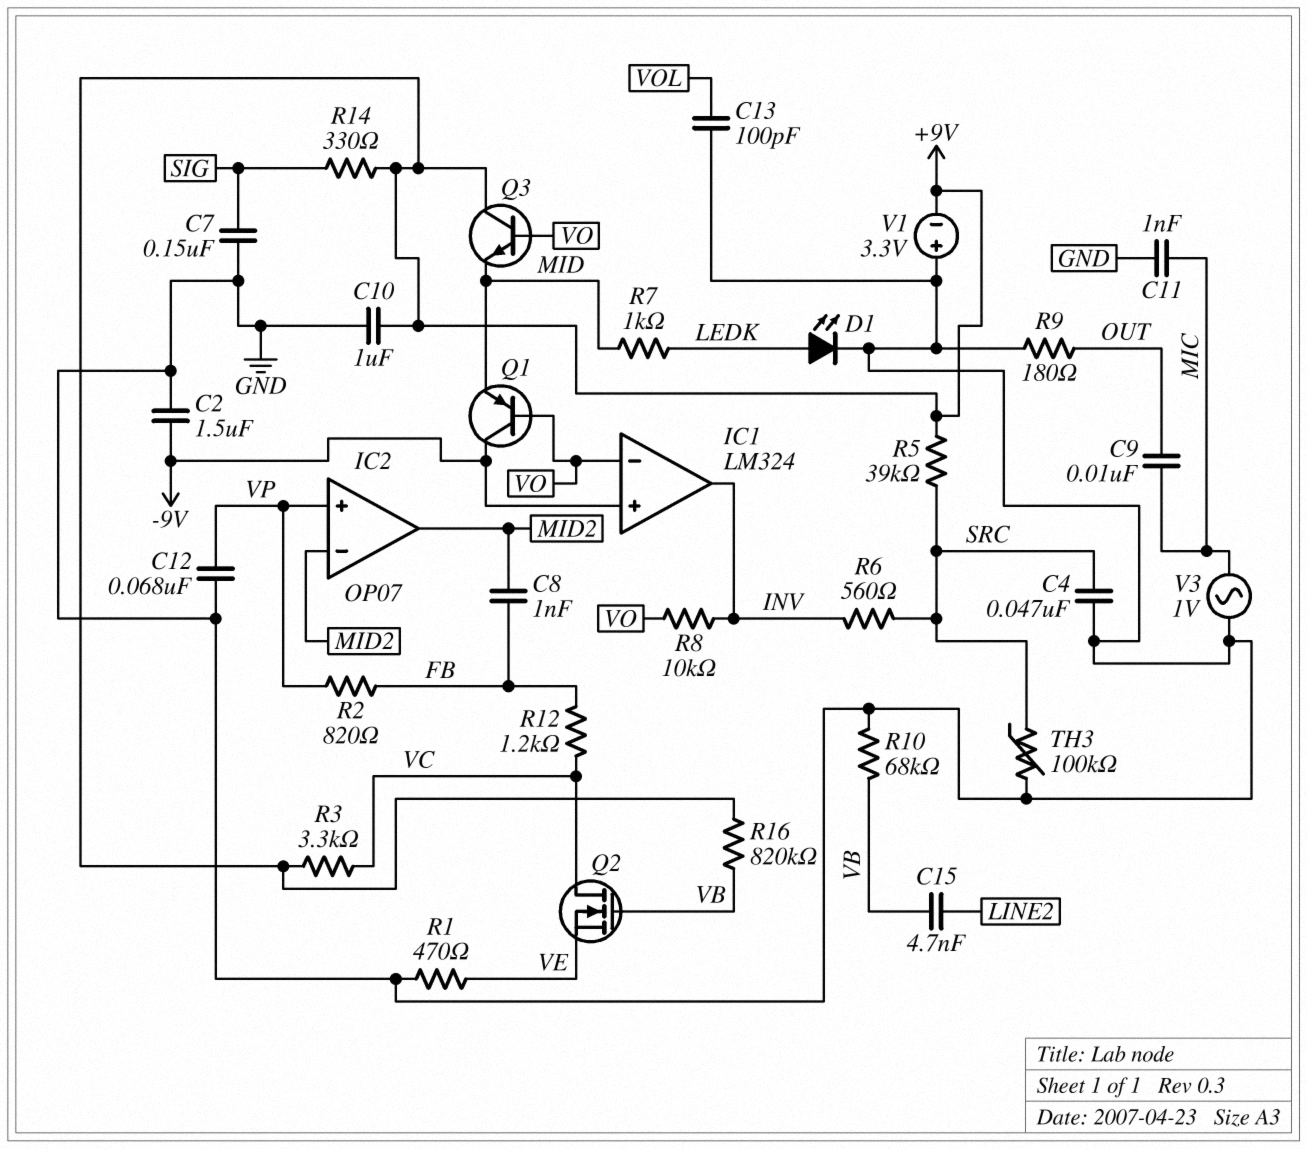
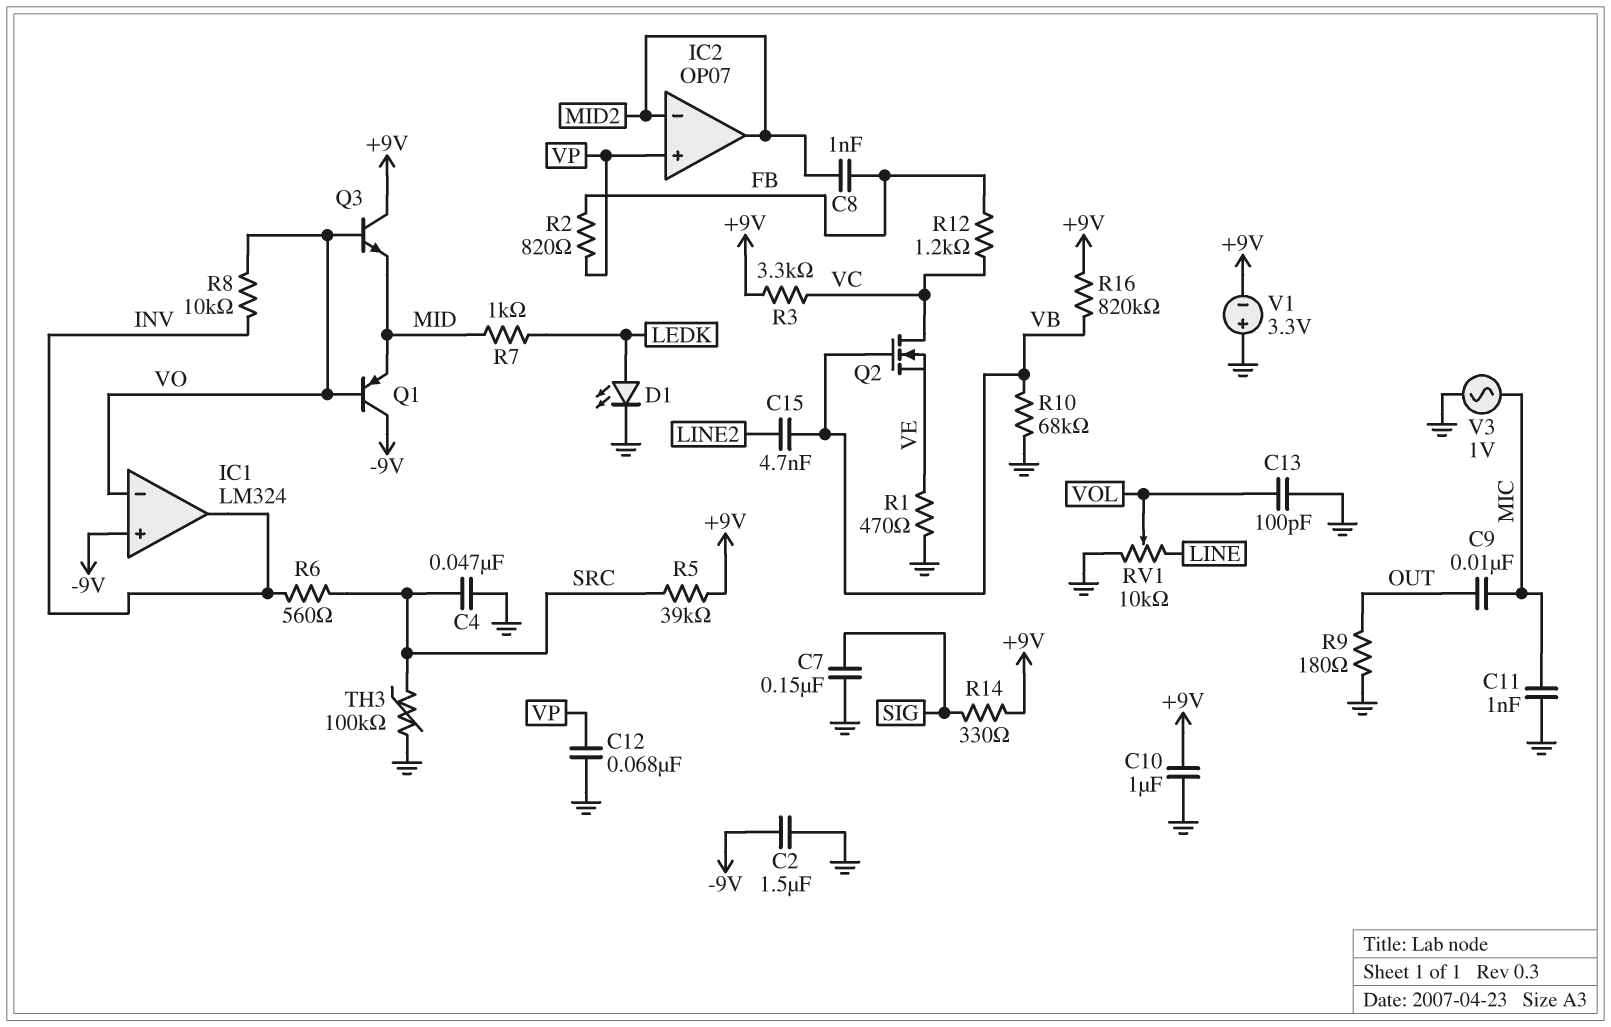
RV1: none -> 10k (GND, LINE, wiper VOL)

